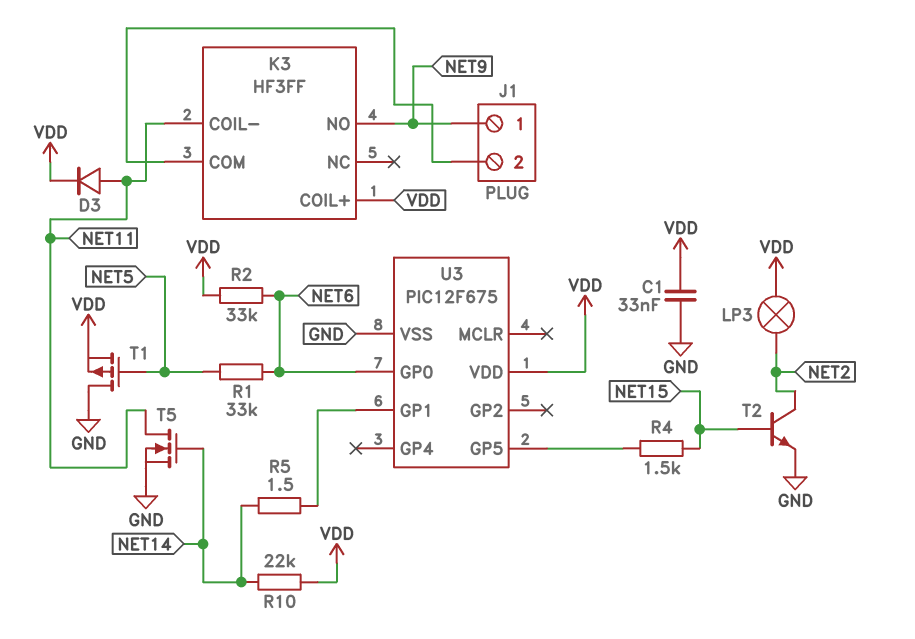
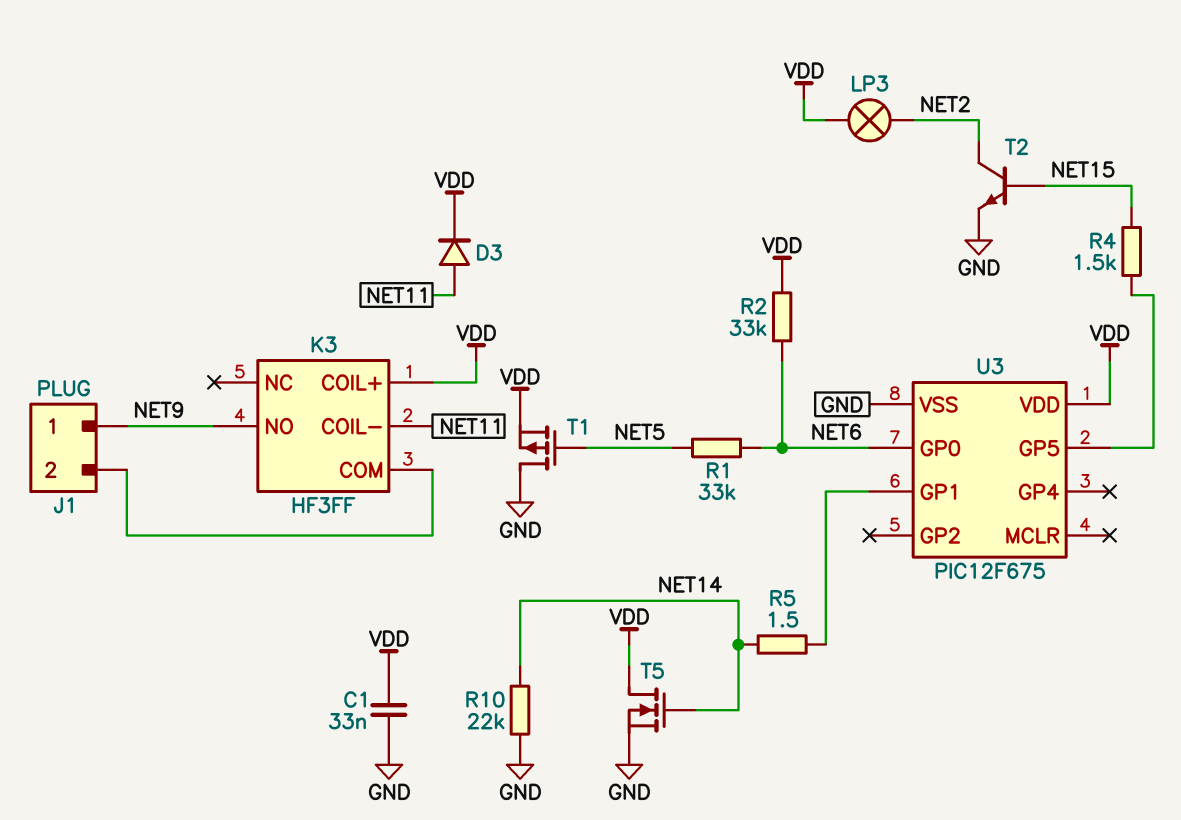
R10: 22k (NET14, VDD) -> 22k (GND, NET14)
T5: NMOS (G NET14, D NET11, S GND) -> NMOS (G NET14, D VDD, S GND)

